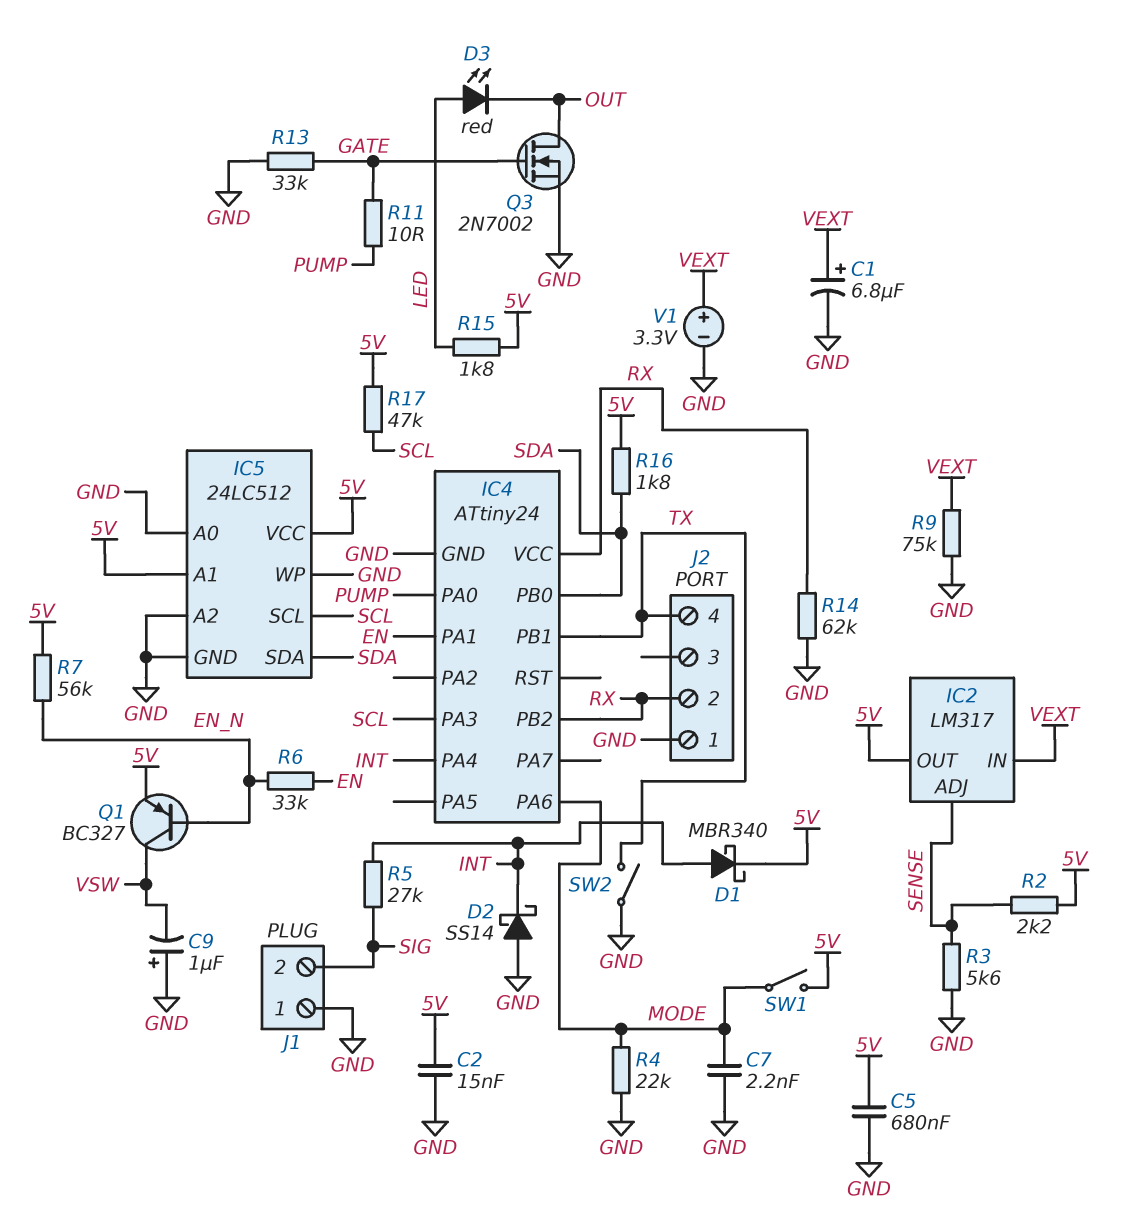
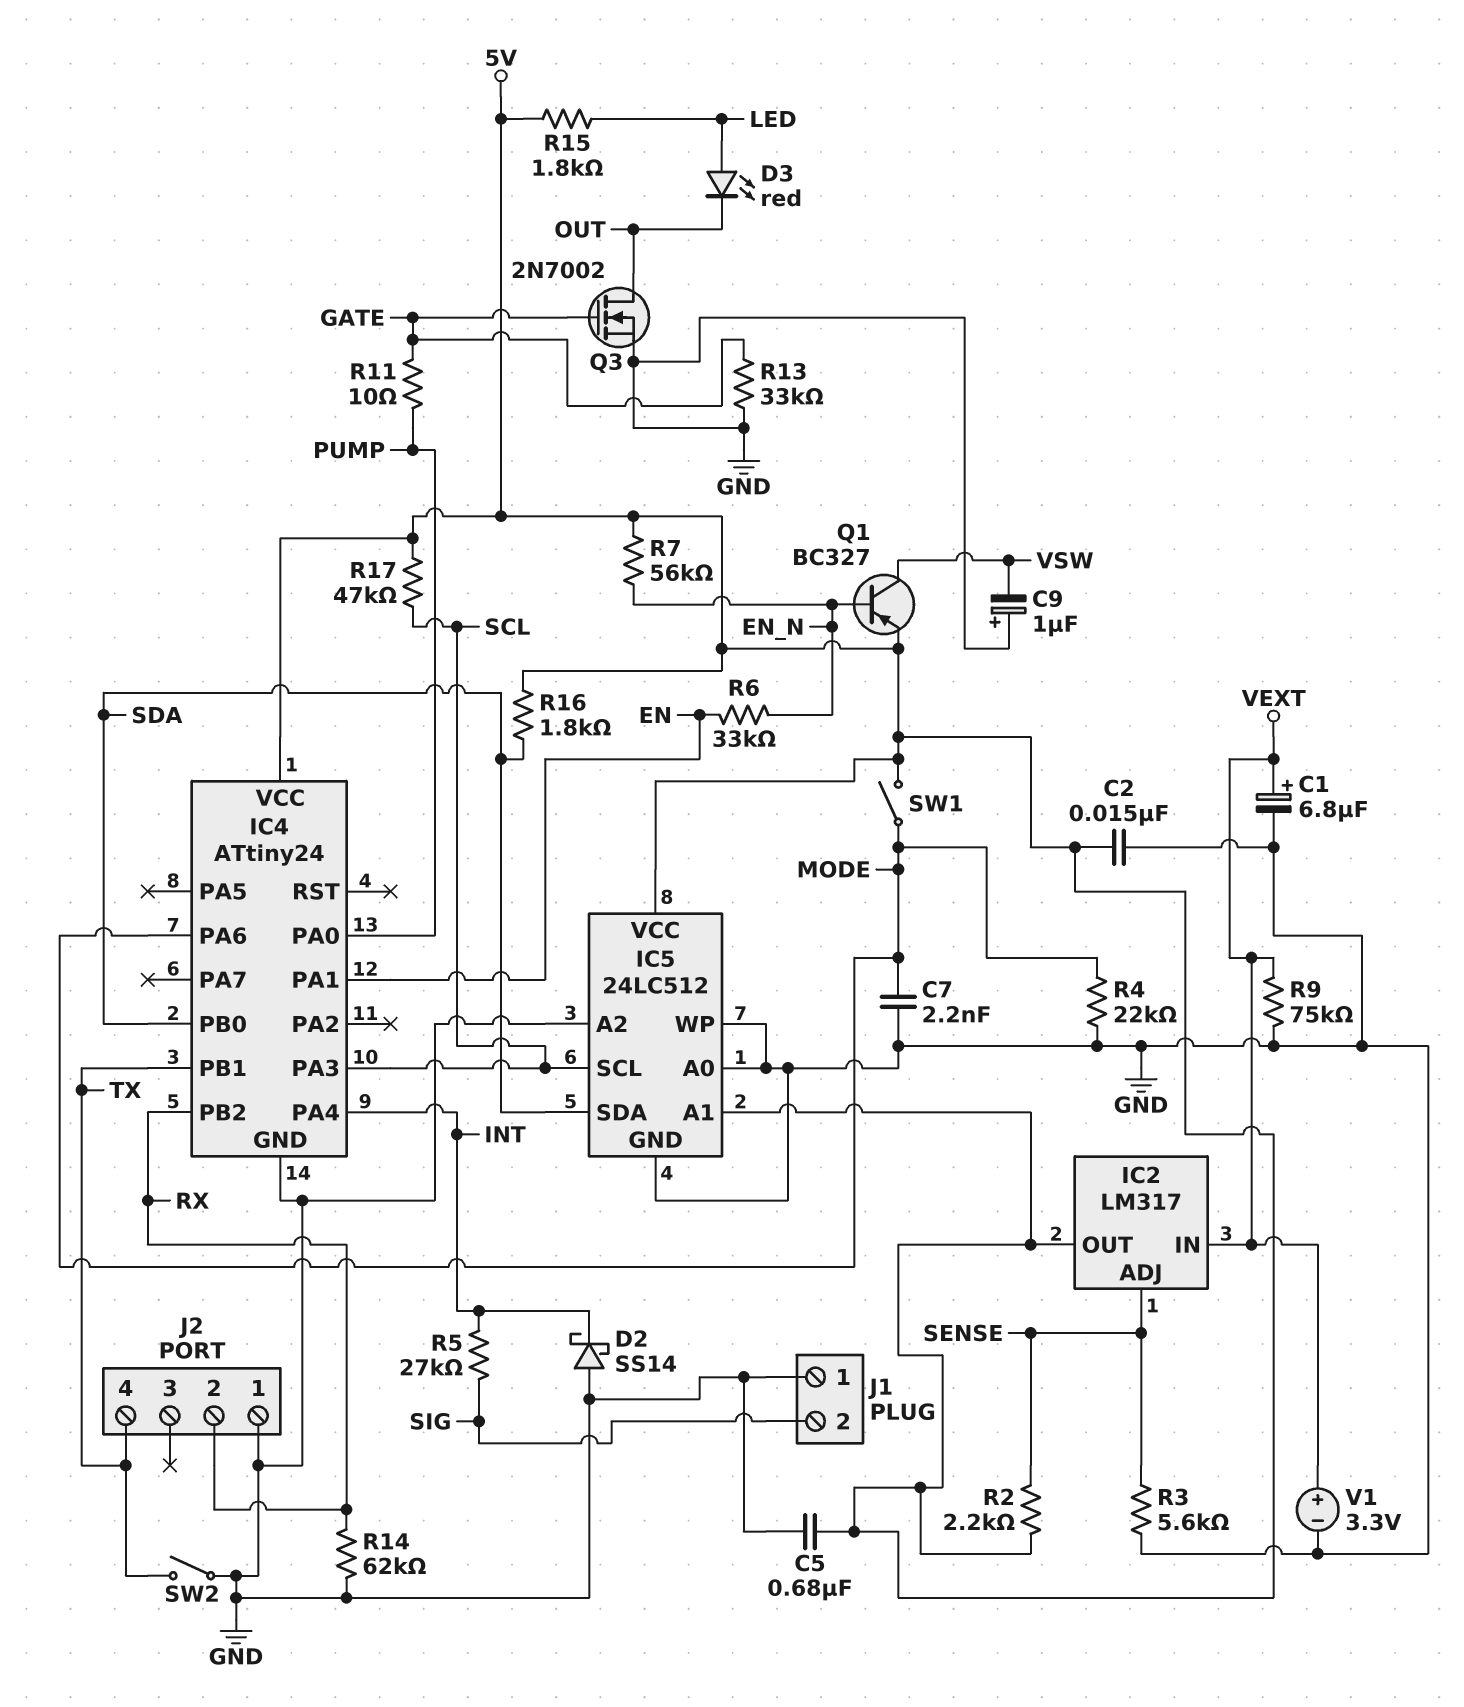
D1: schottky MBR340 (A INT, K 5V) -> none
IC4 pin VCC: RX -> 5V

